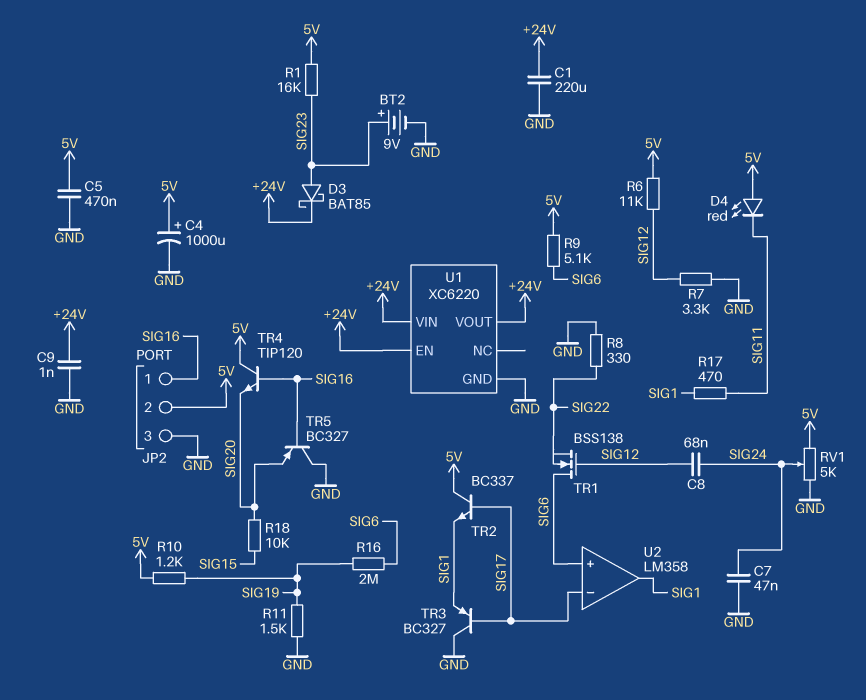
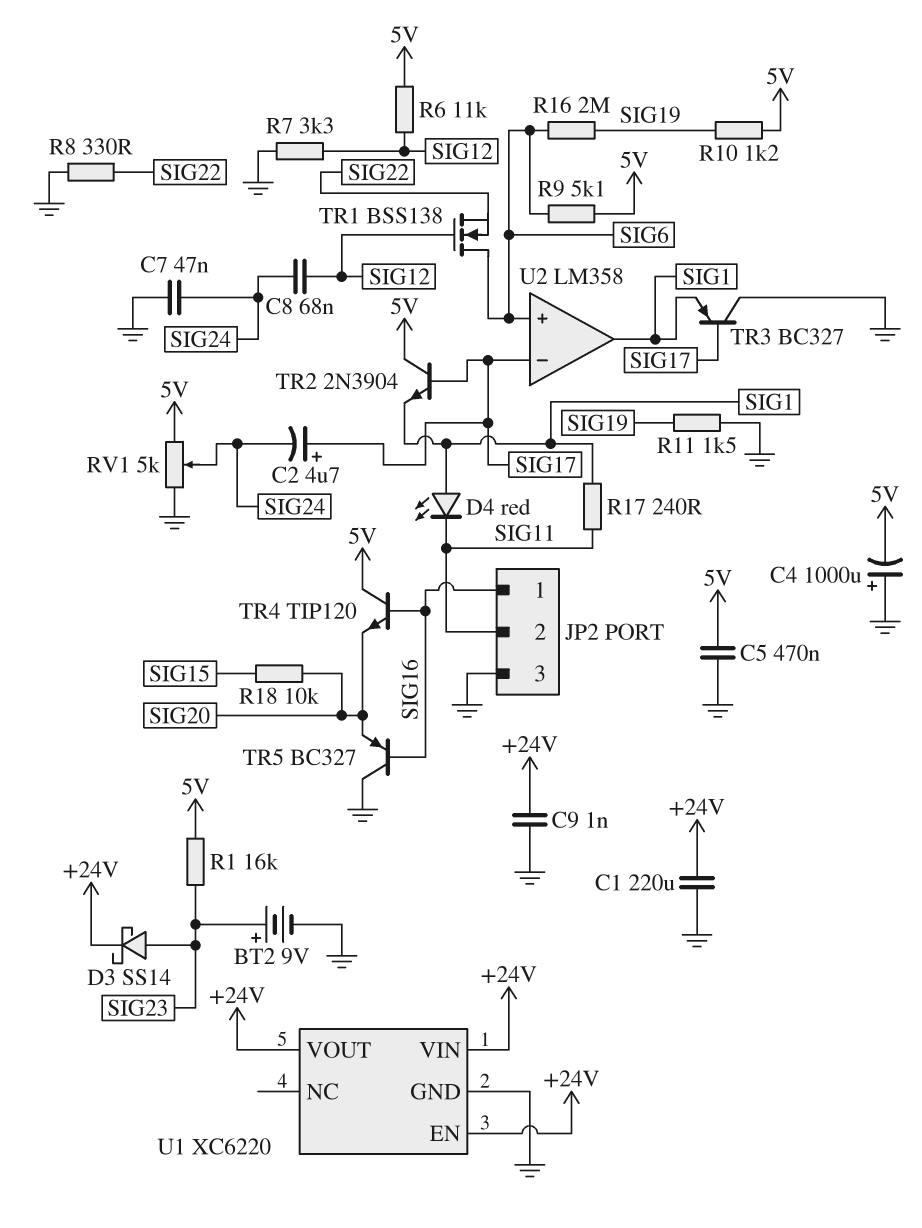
C2: none -> 4.7uF (plus SIG17, minus SIG24)
C4: 1000uF (plus 5V, minus GND) -> 1000uF (plus GND, minus 5V)
D3: schottky BAT85 (A SIG23, K +24V) -> schottky SS14 (A SIG23, K +24V)
D4: LED red (A 5V, K SIG11) -> LED red (A SIG1, K SIG11)
JP2 pin 2: 5V -> SIG11
R17: 470 (SIG1, SIG11) -> 240 (SIG1, SIG11)
TR2: NPN BC337 (B SIG17, C 5V, E SIG1) -> NPN 2N3904 (B SIG17, C 5V, E SIG1)

